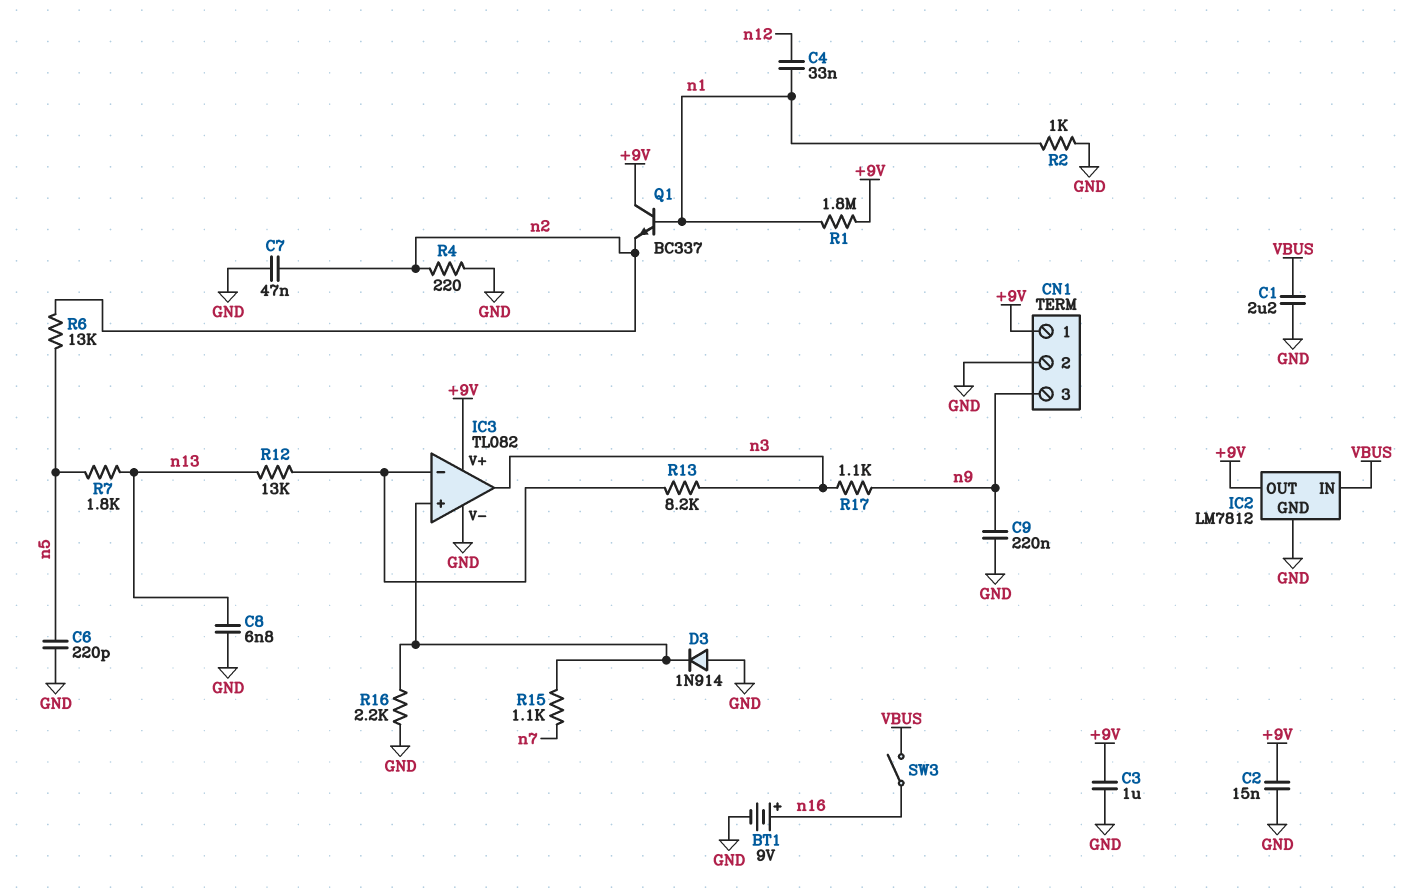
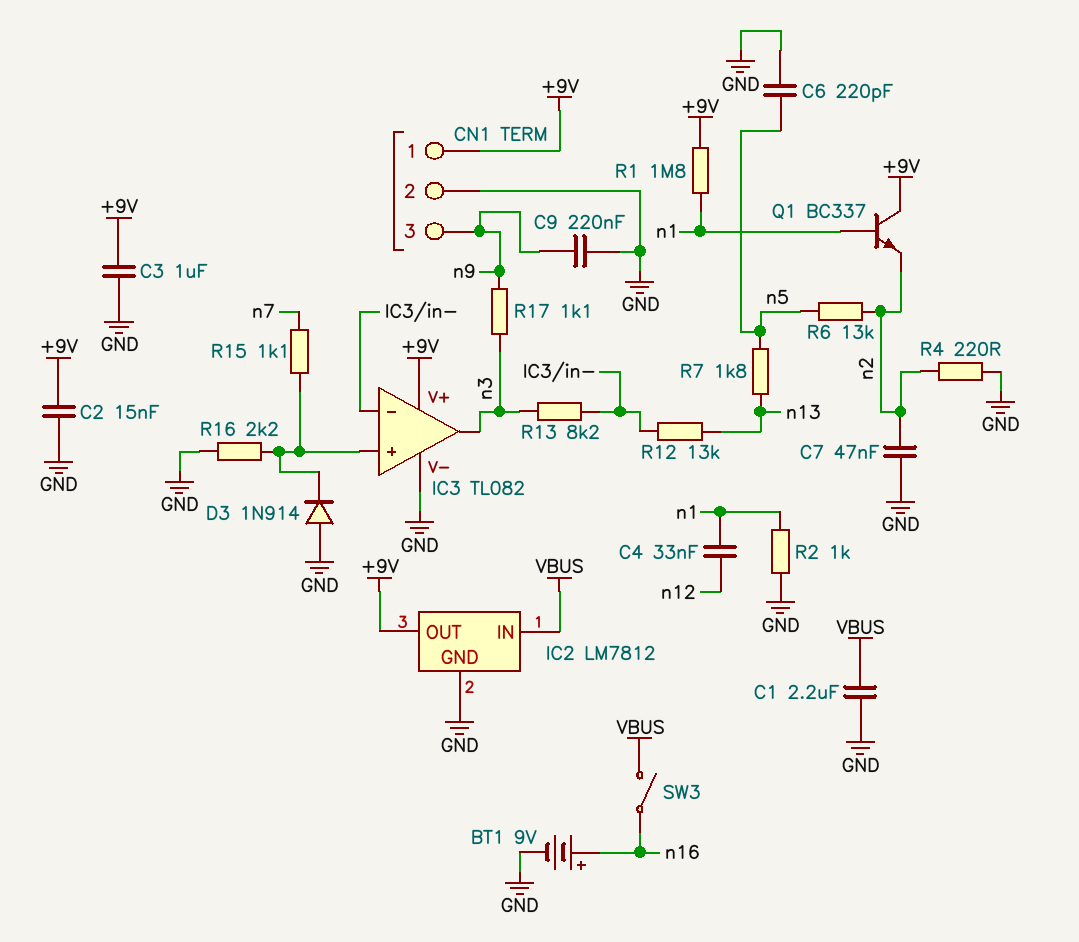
C8: 6.8nF (GND, n13) -> none

